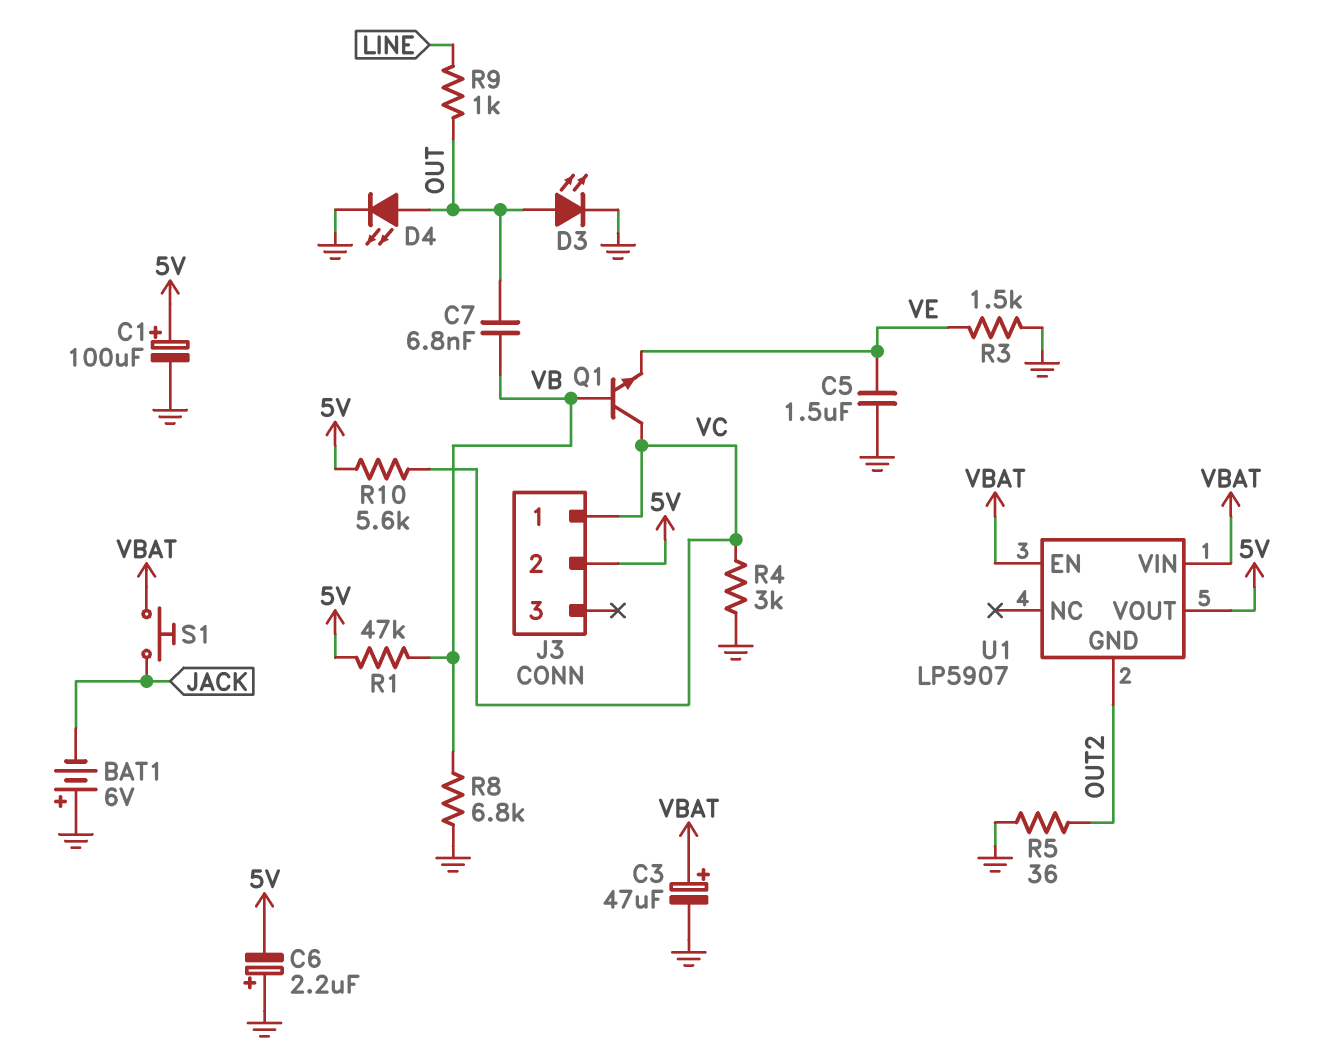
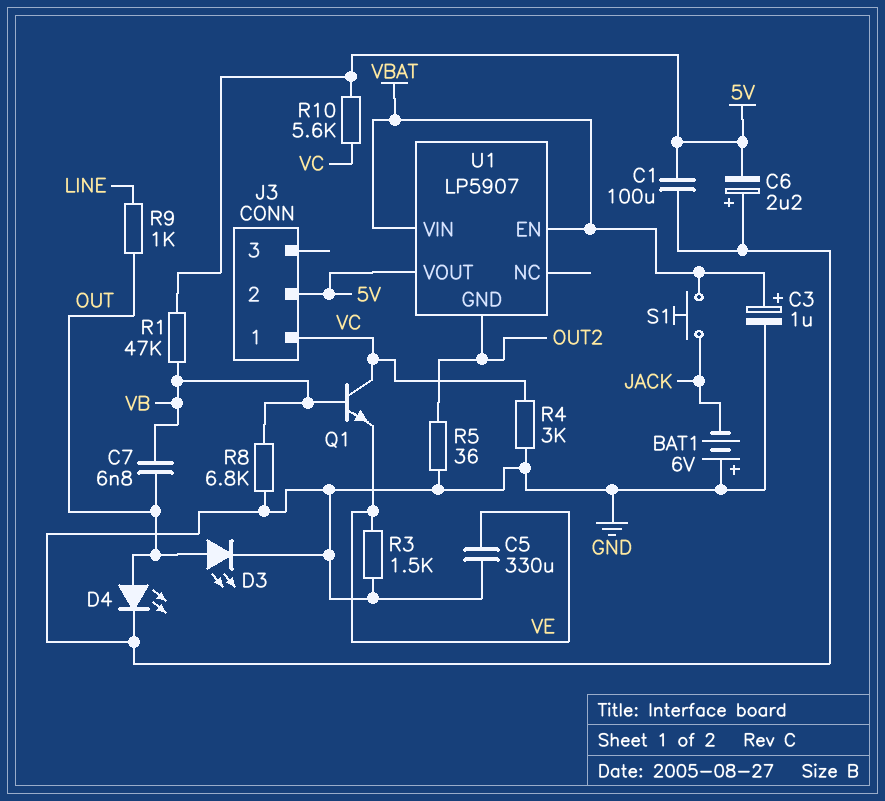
C1: 100uF (plus 5V, minus GND) -> 100uF (5V, GND)
C3: 47uF (plus VBAT, minus GND) -> 1uF (plus VBAT, minus GND)
C5: 1.5uF (GND, VE) -> 330uF (GND, VE)

